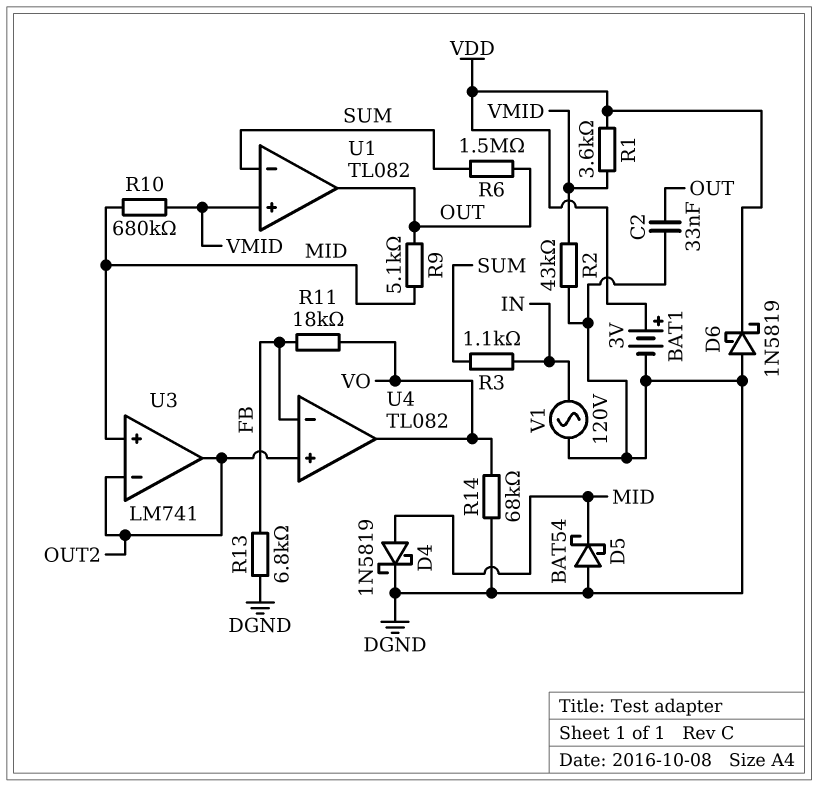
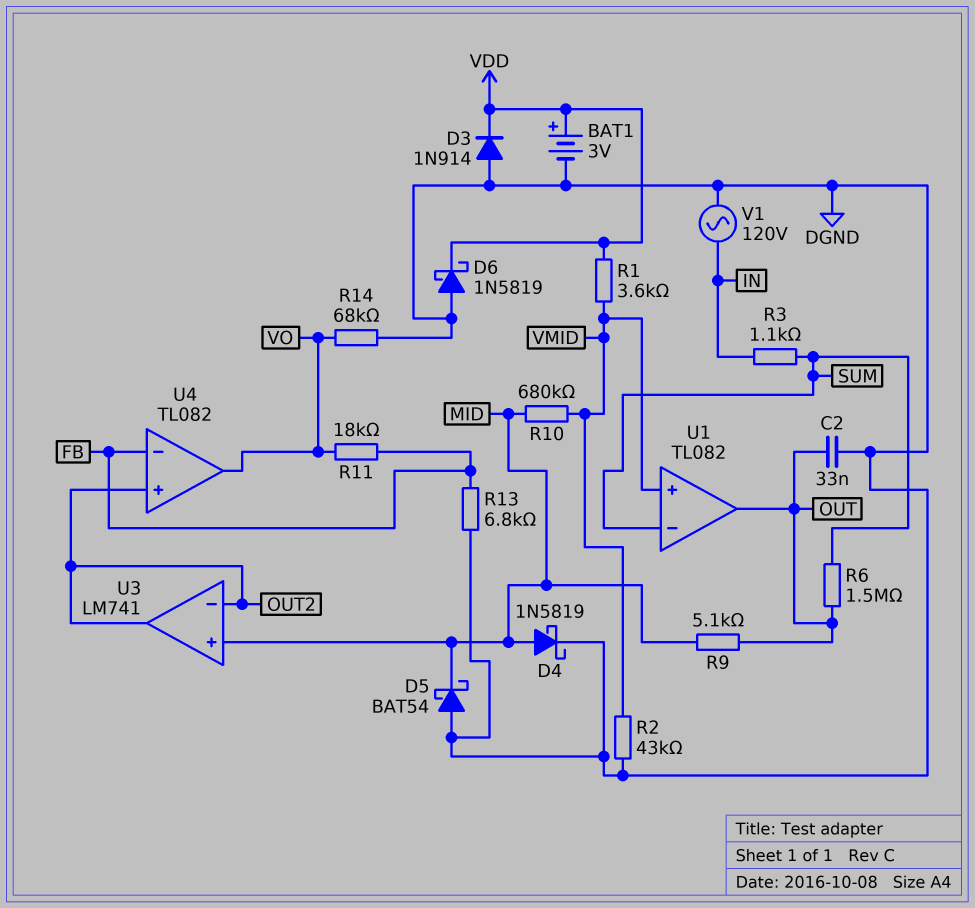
D3: none -> diode 1N914 (A DGND, K VDD)

